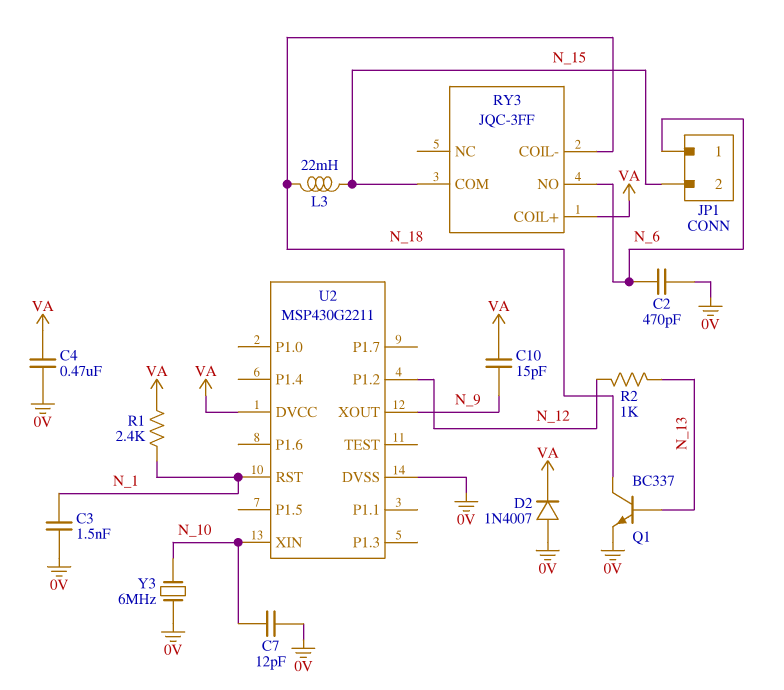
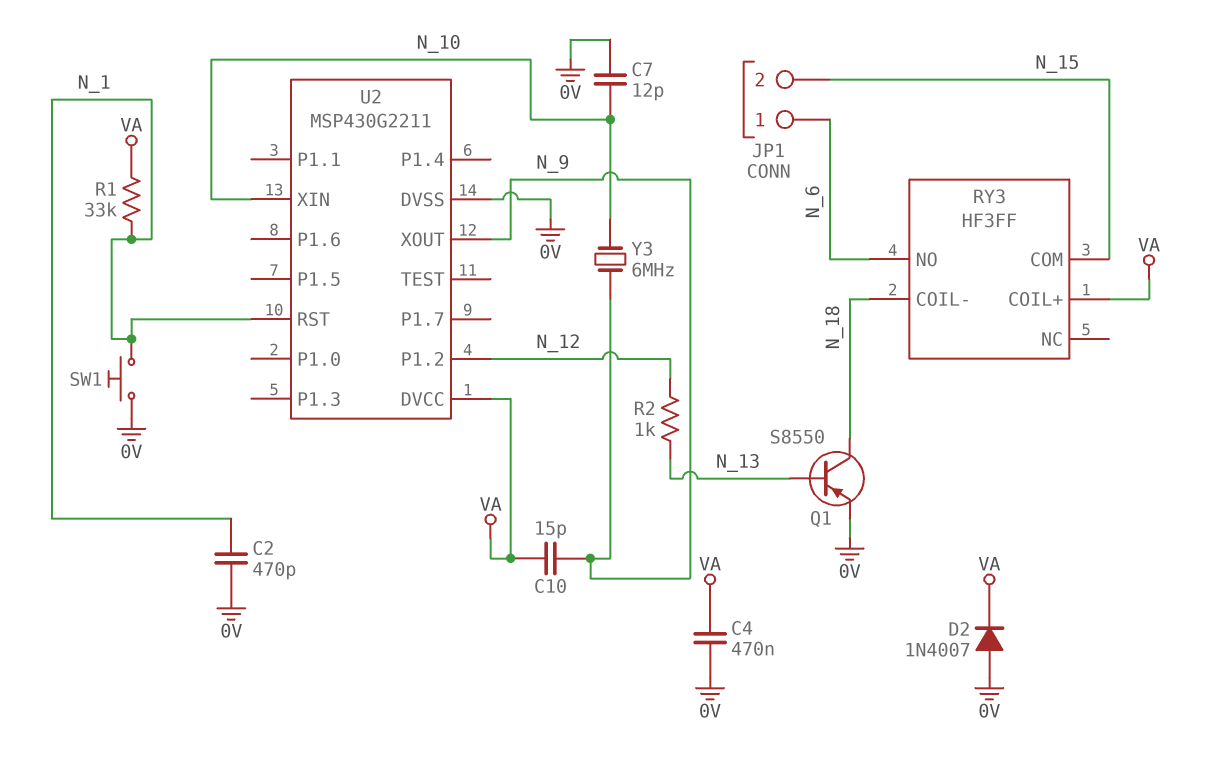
C2: 470pF (0V, N_6) -> 470pF (0V, N_1)
C3: 1.5nF (0V, N_1) -> none
L3: 22mH (N_15, N_18) -> none
Q1: NPN BC337 (B N_13, C N_18, E 0V) -> PNP S8550 (B N_13, C N_18, E 0V)
R1: 2.4k (N_1, VA) -> 33k (N_1, VA)
RY3: JQC-3FF -> HF3FF
SW1: none -> button (0V, N_1)
Y3: 6MHz (0V, N_10) -> 6MHz (N_9, N_10)

